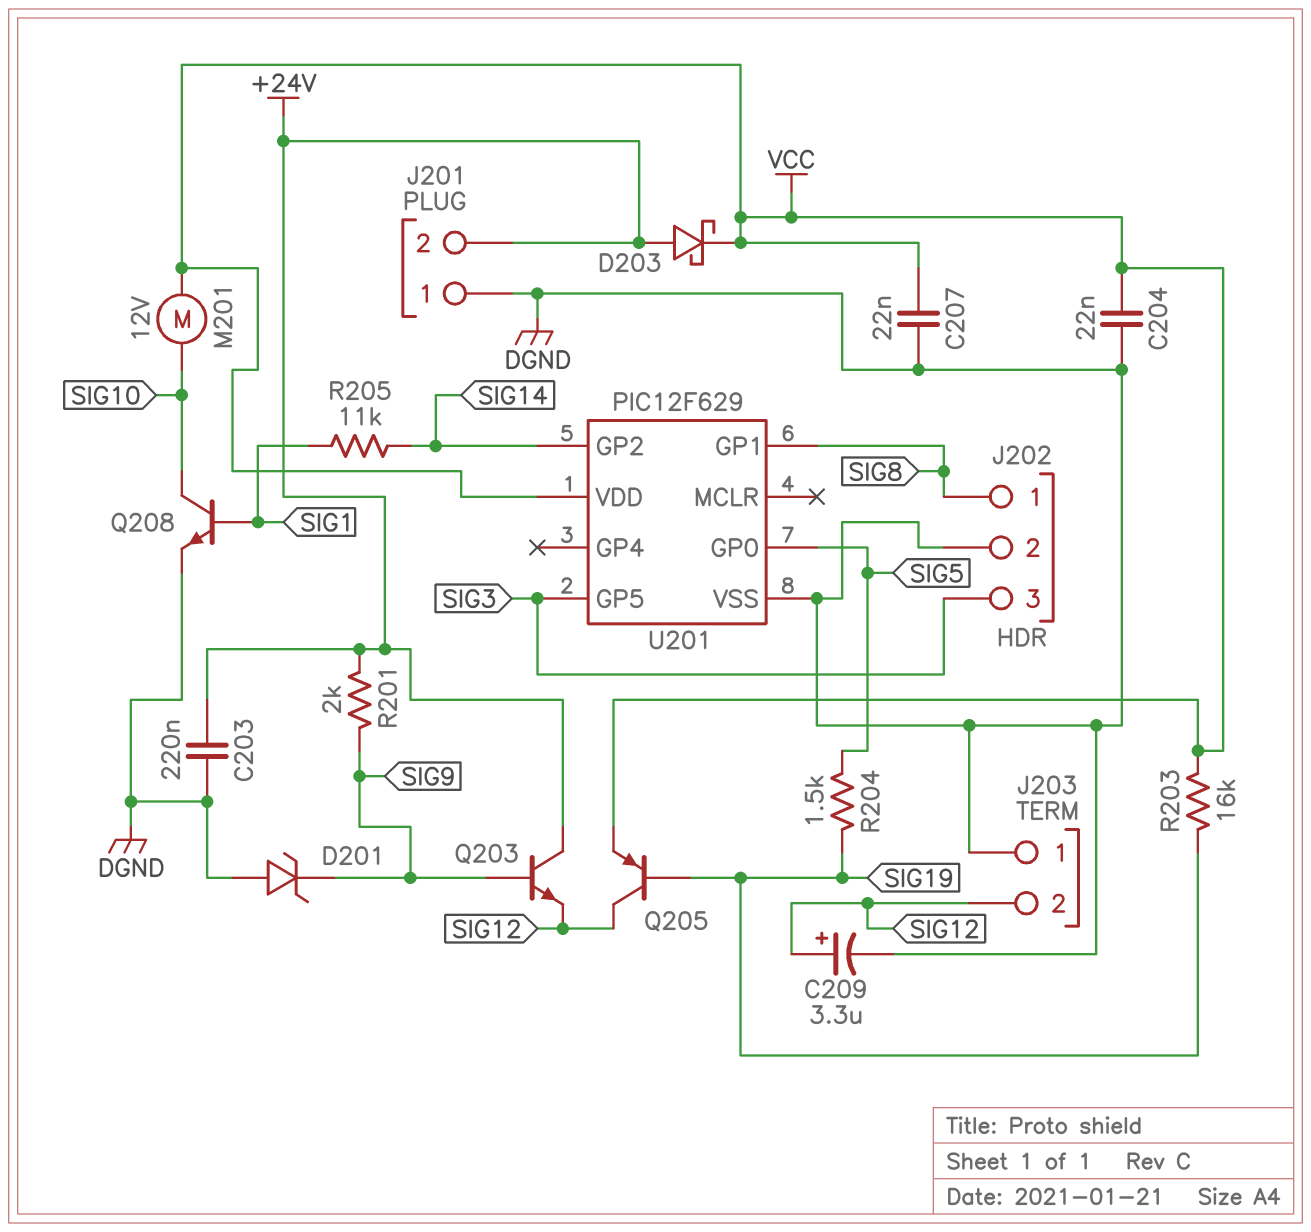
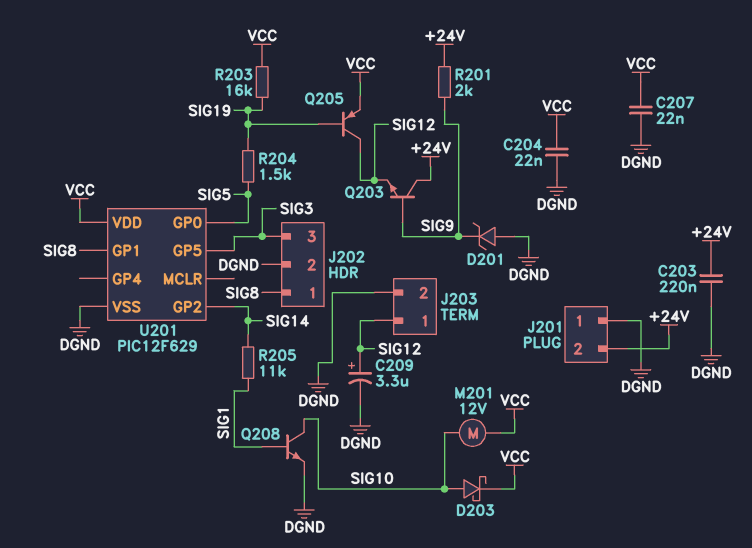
D203: schottky (A +24V, K VCC) -> schottky (A SIG10, K VCC)
J203 pin 1: DGND -> SIG12
J203 pin 2: SIG12 -> DGND

